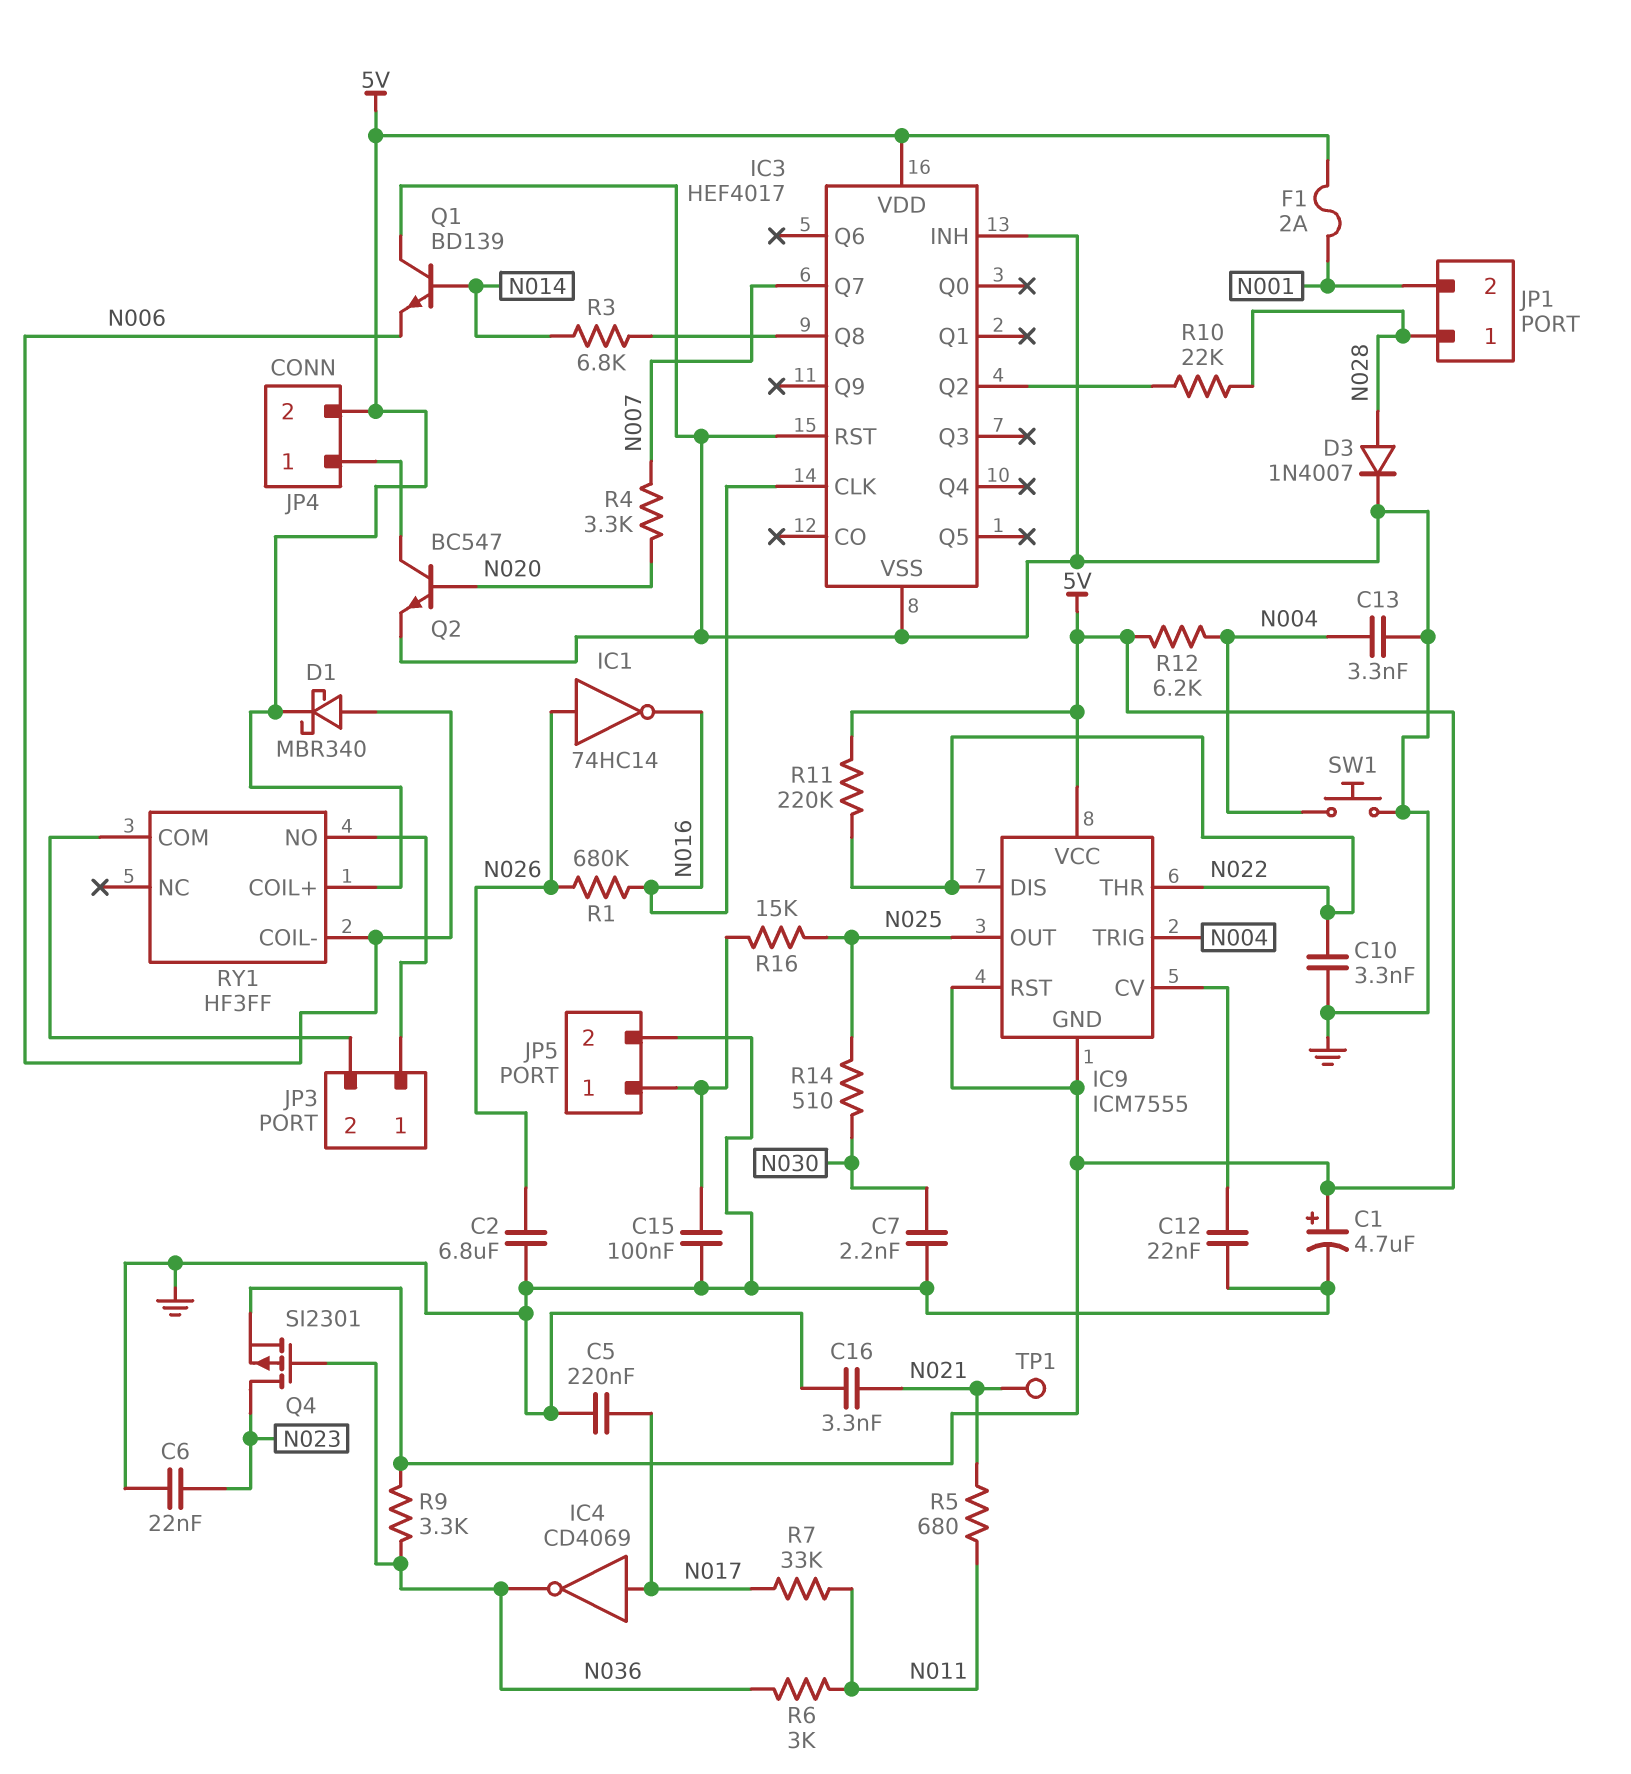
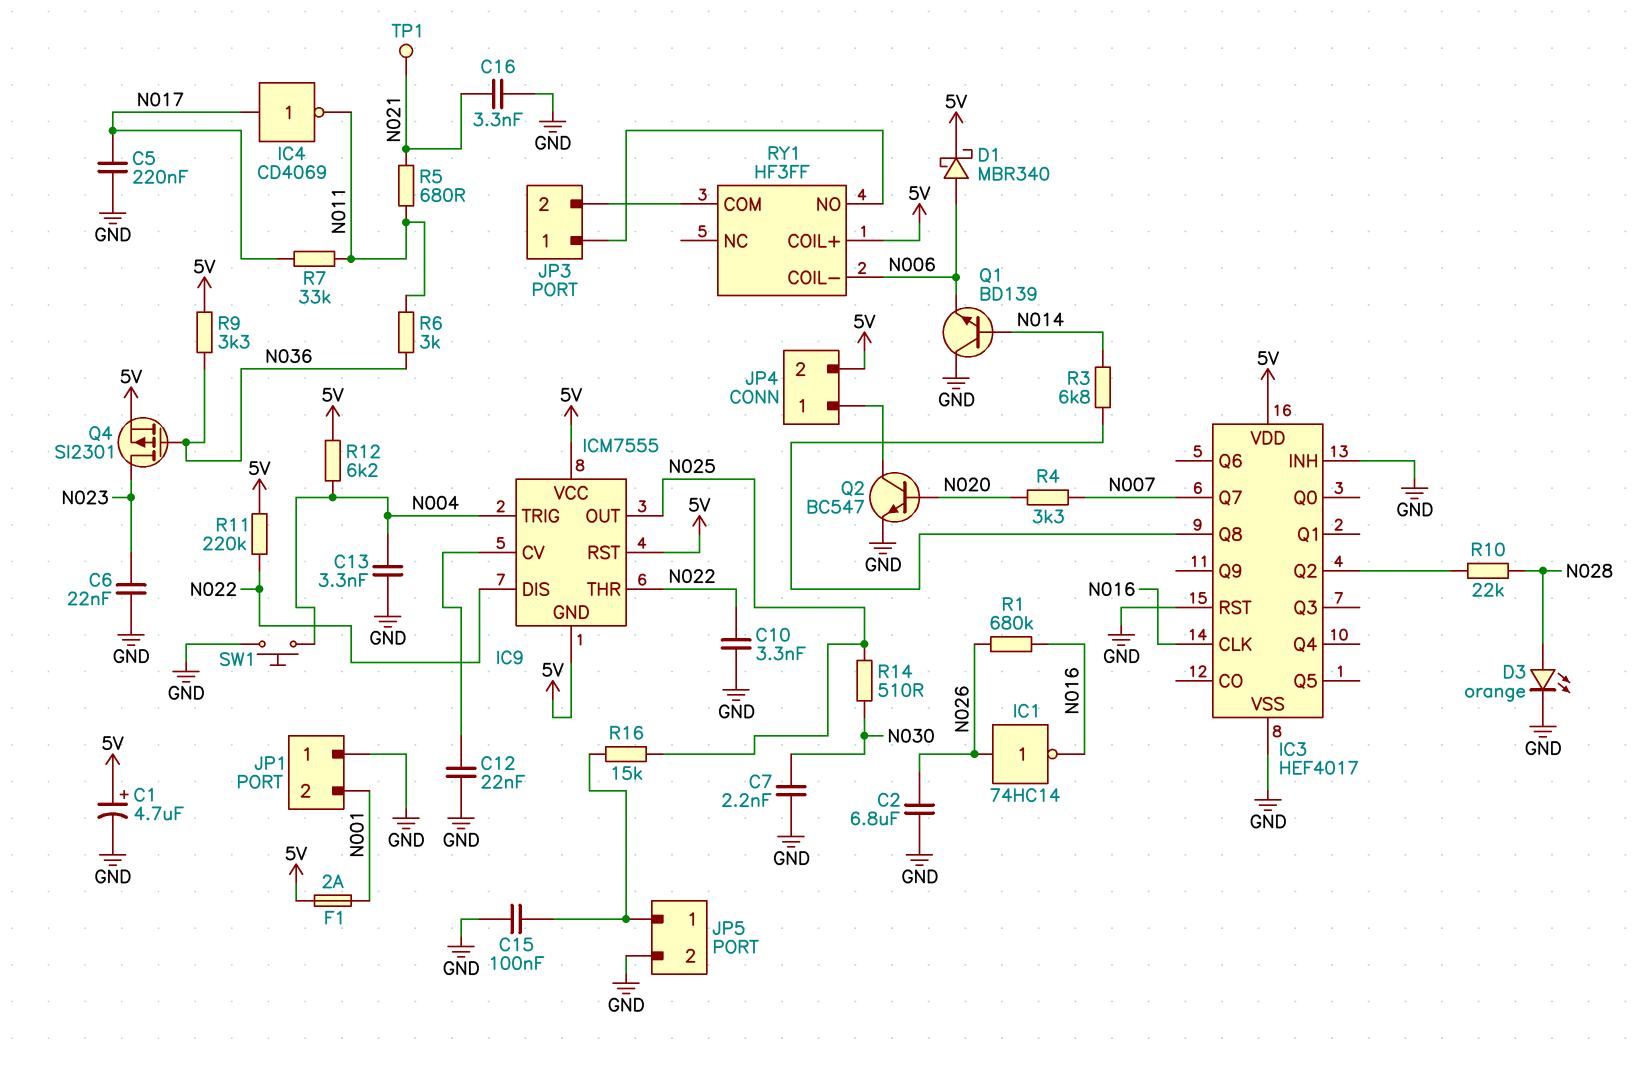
D3: diode 1N4007 (A N028, K GND) -> LED orange (A N028, K GND)
IC4: NOT CD4069 (in N017, out N036) -> NOT CD4069 (in N017, out N011)
JP1 pin 1: N028 -> GND

